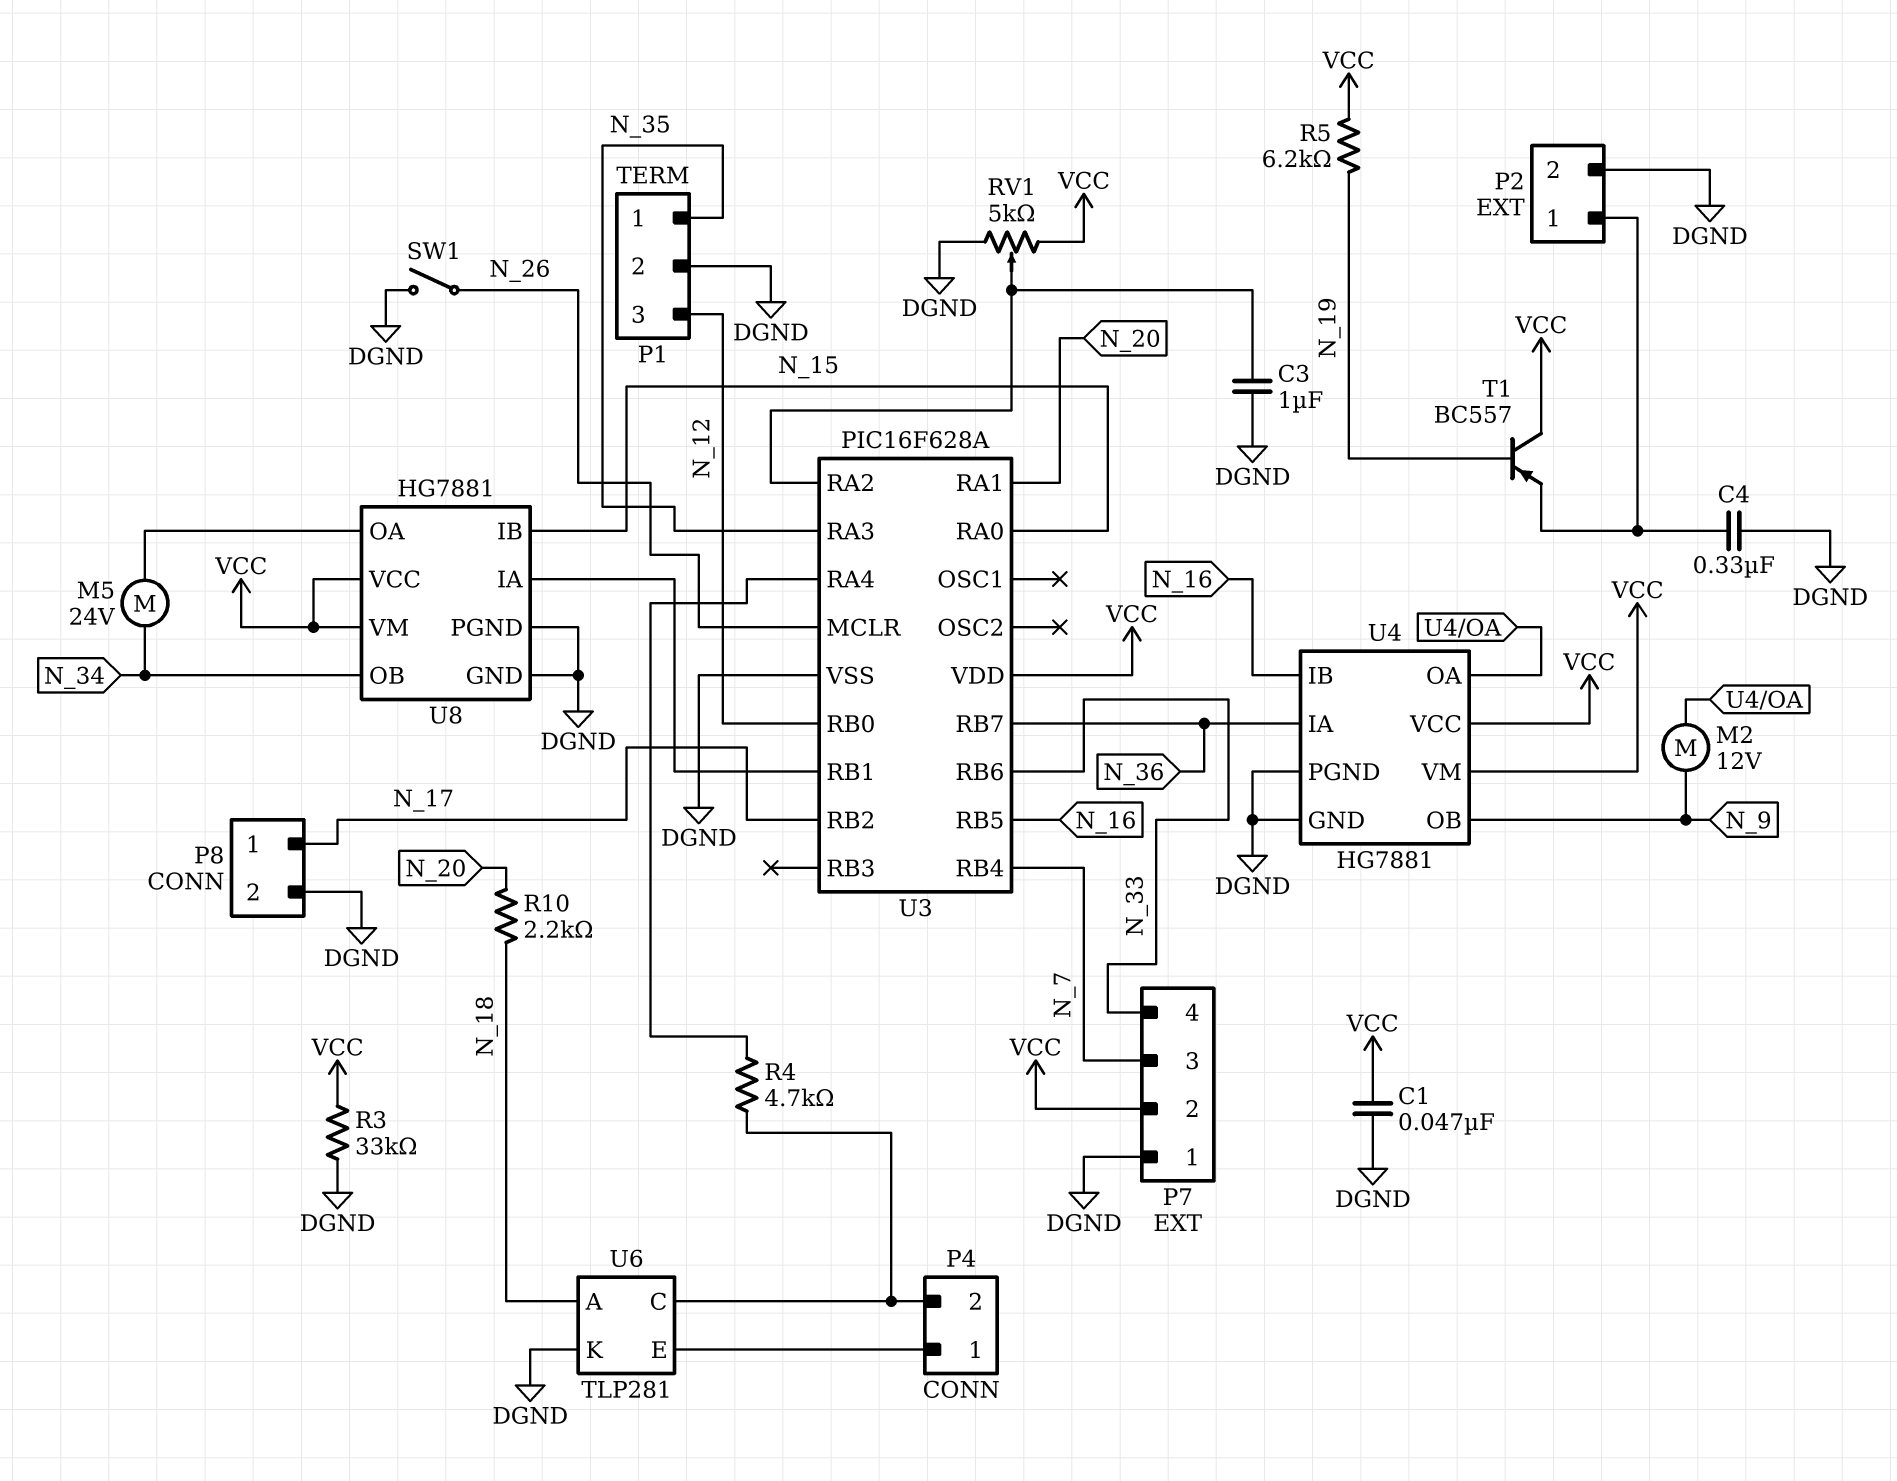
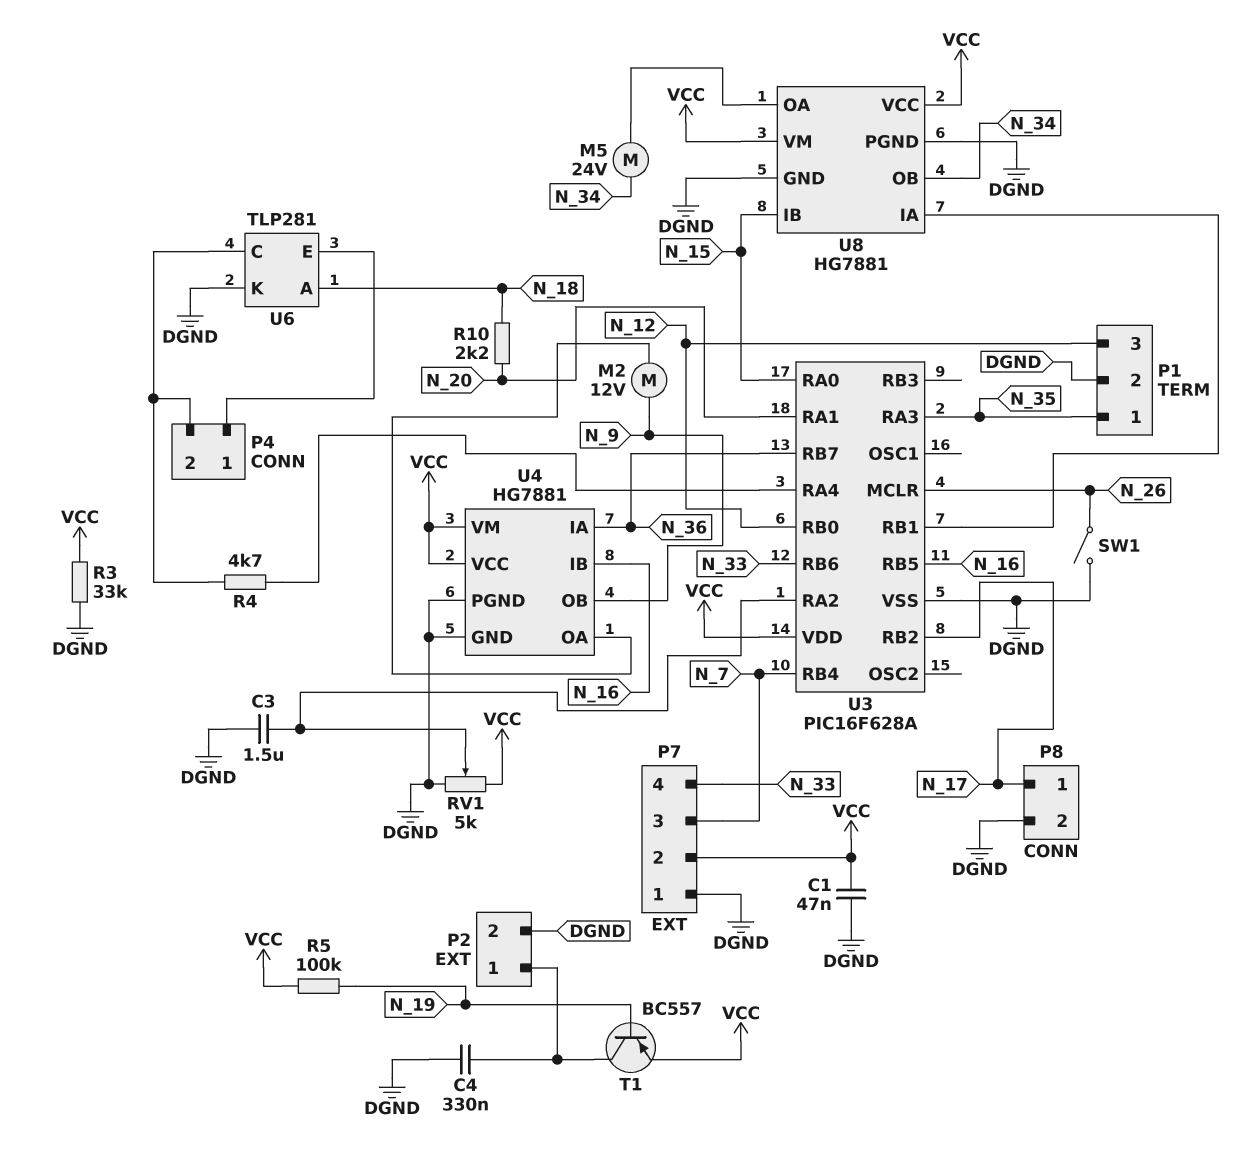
C3: 1uF (DGND, U3/RA2) -> 1.5uF (DGND, U3/RA2)
R5: 6.2k (N_19, VCC) -> 100k (N_19, VCC)
T1: PNP BC557 (B N_19, C VCC, E P2/1) -> PNP BC557 (B N_19, C P2/1, E VCC)

